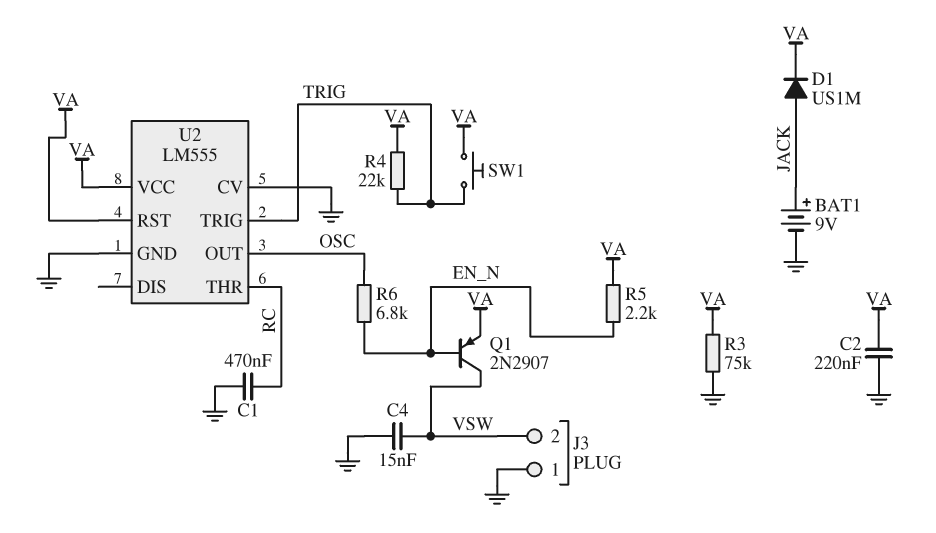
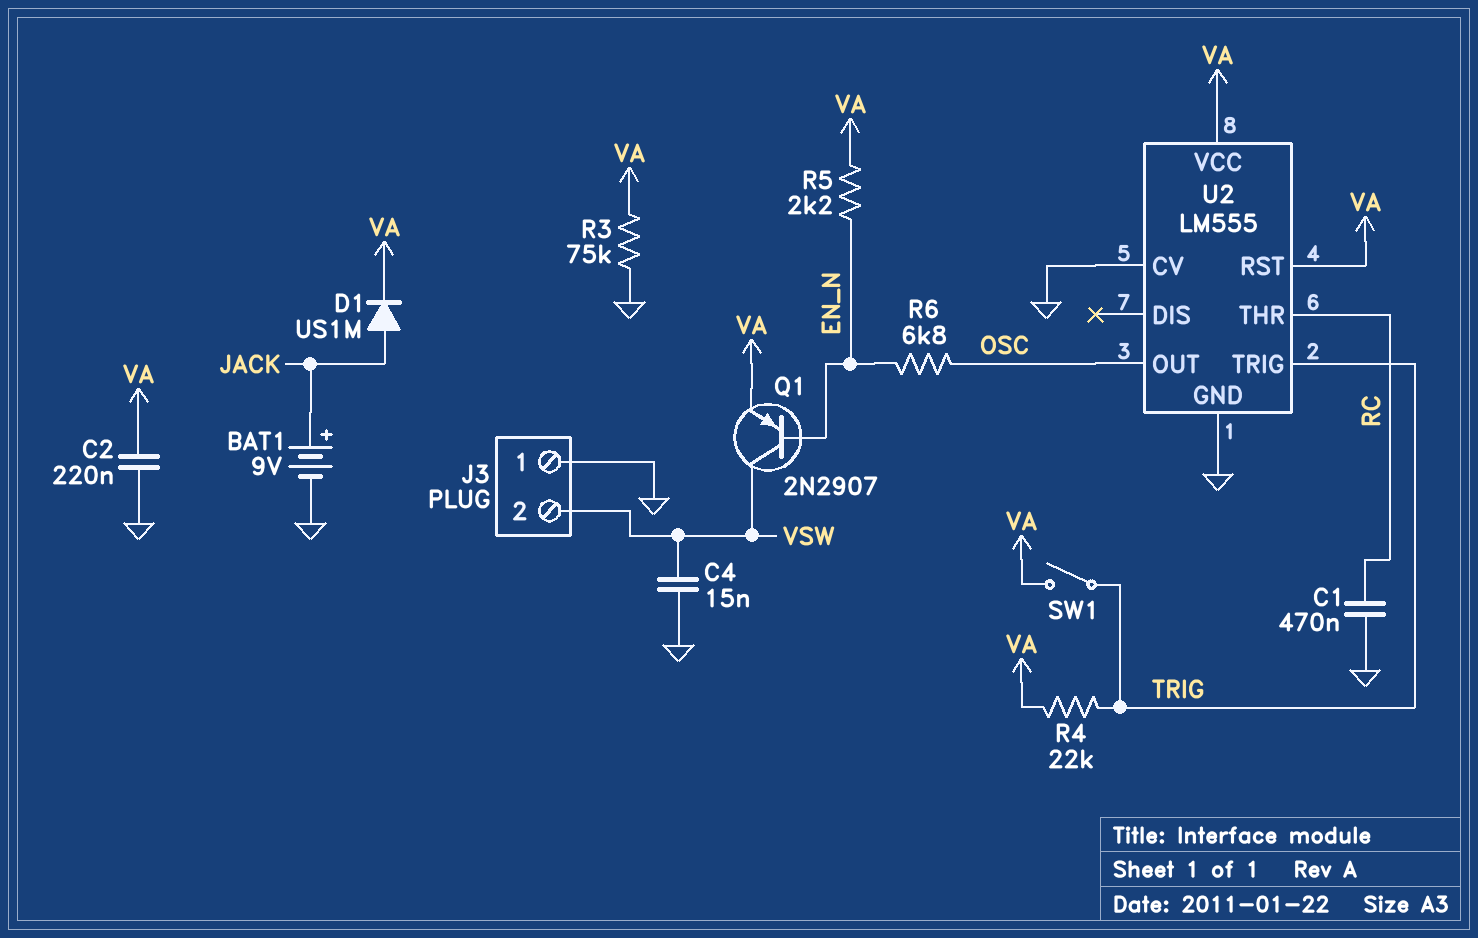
SW1: button (TRIG, VA) -> switch (TRIG, VA)

